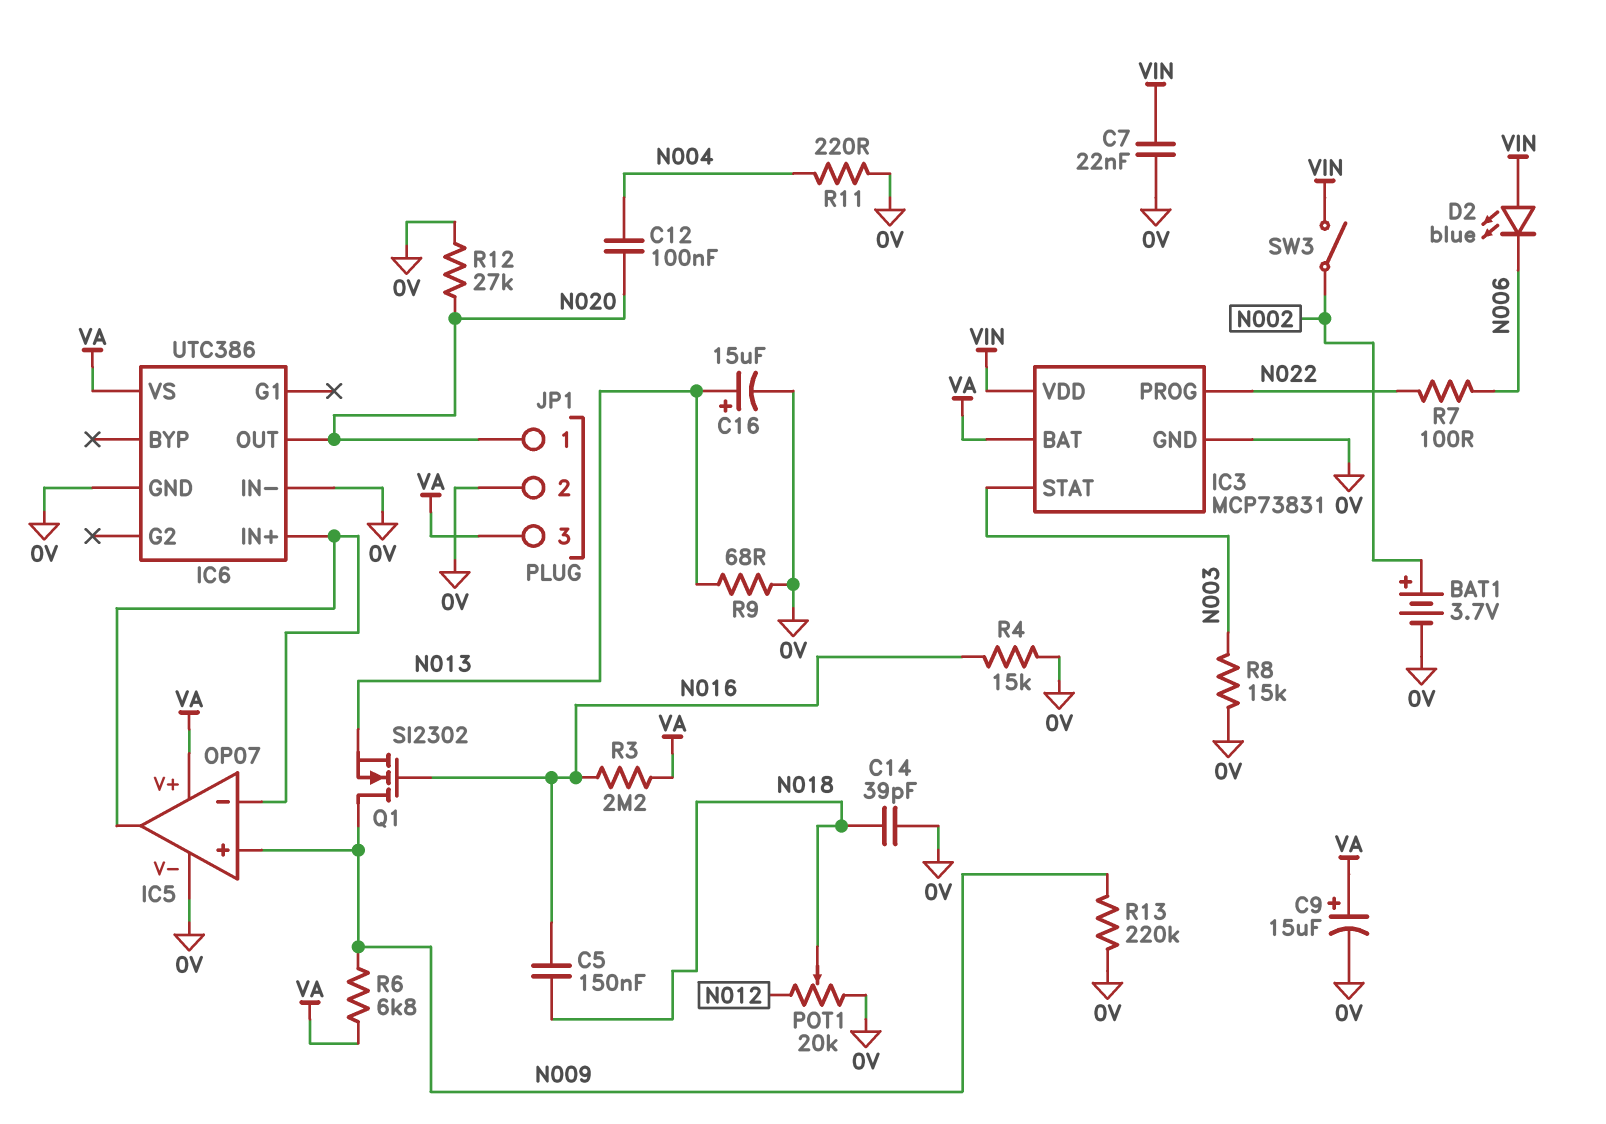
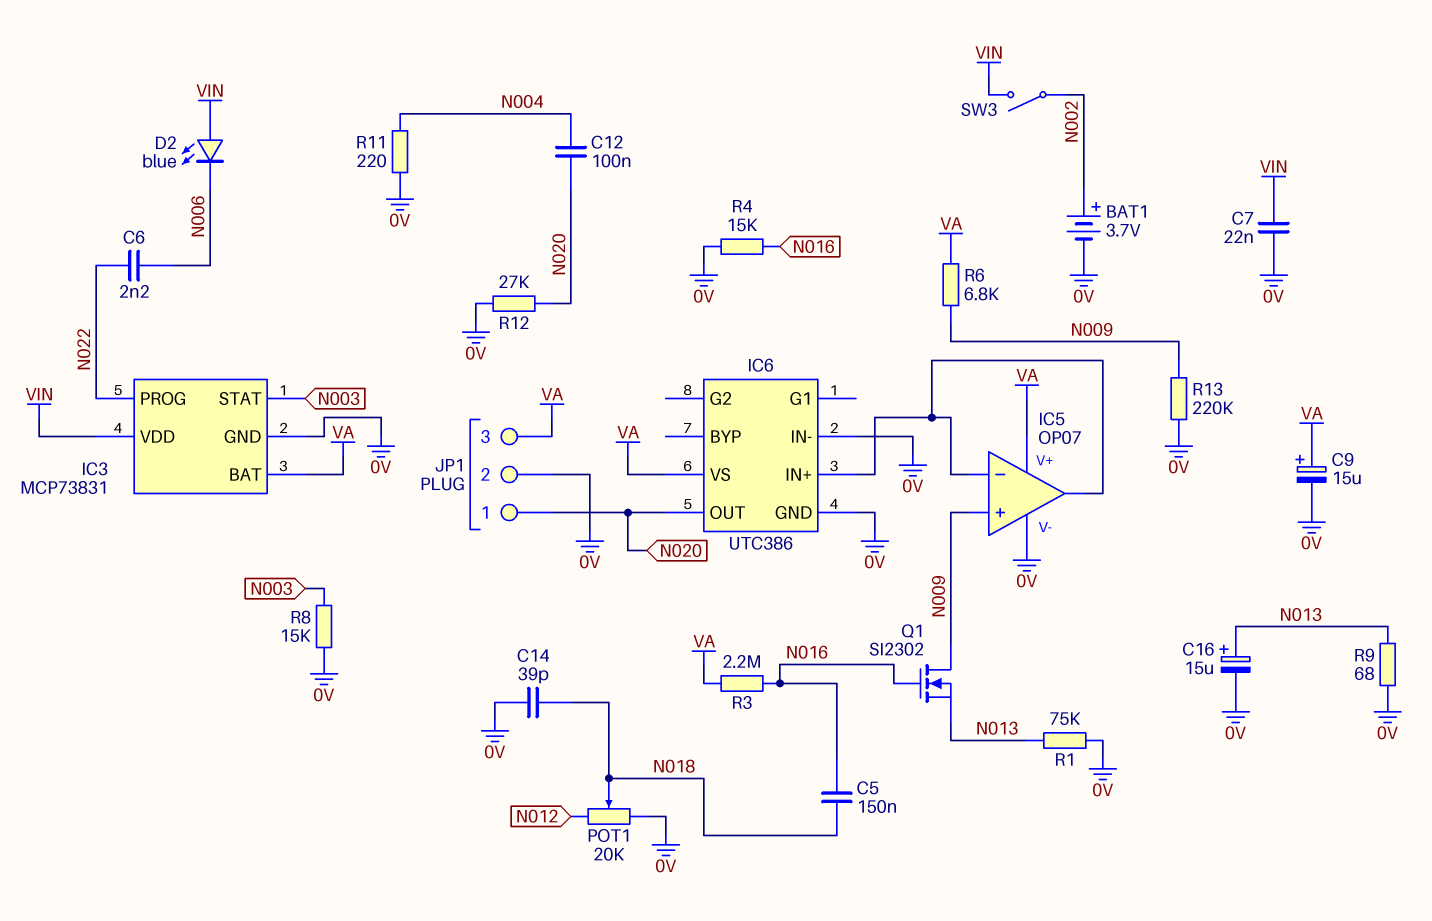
C6: none -> 2.2nF (N006, N022)
R1: none -> 75k (0V, N013)
R7: 100 (N006, N022) -> none

